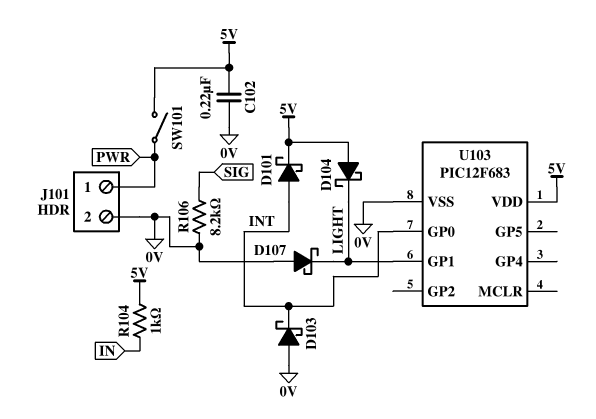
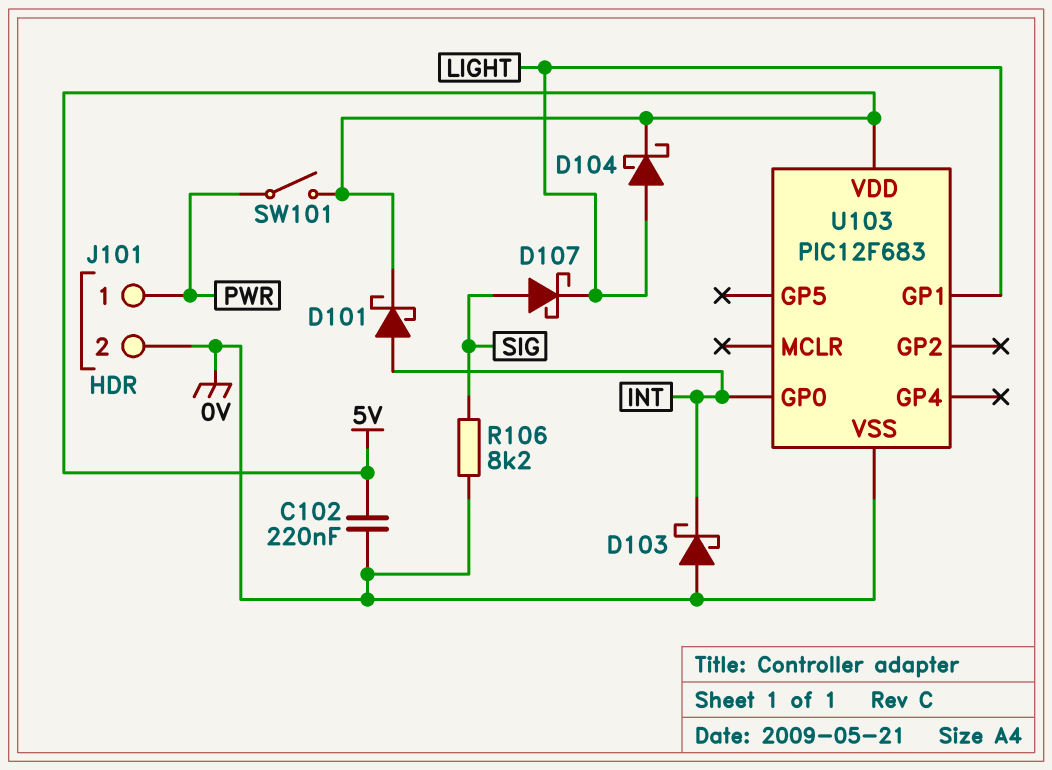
D104: schottky (A 5V, K LIGHT) -> schottky (A LIGHT, K 5V)
D107: schottky (A 0V, K LIGHT) -> schottky (A SIG, K LIGHT)
R104: 1k (5V, IN) -> none

